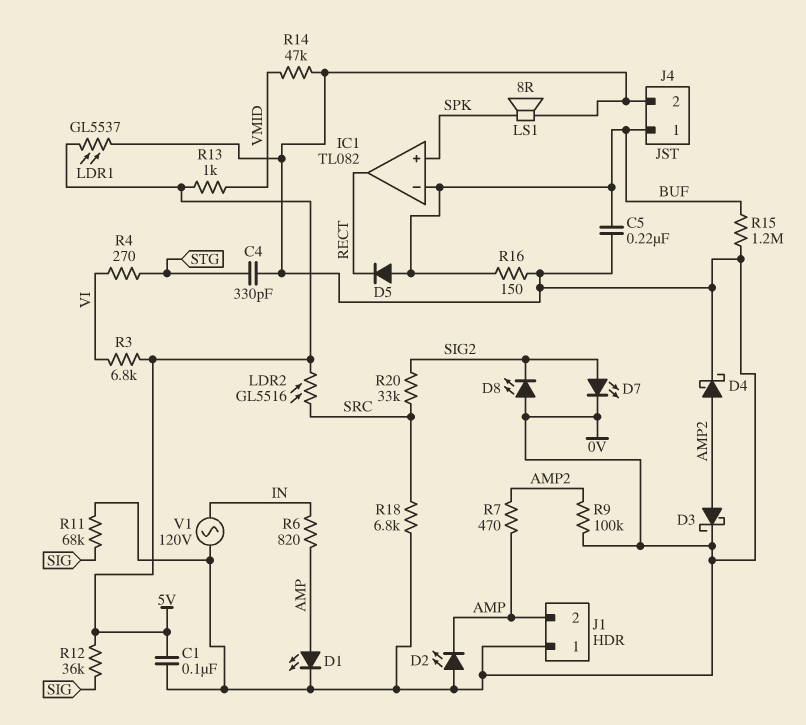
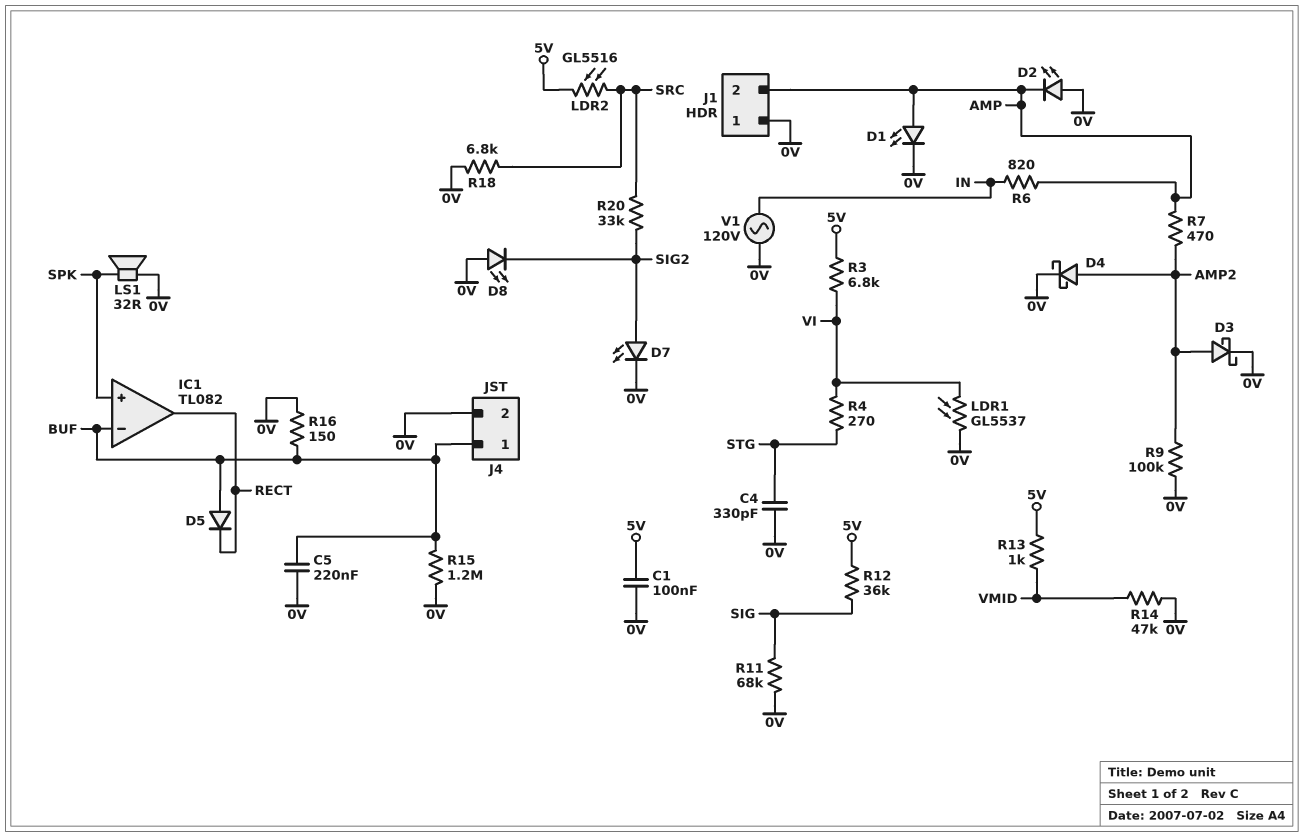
LDR1: GL5537 (0V, 5V) -> GL5537 (0V, VI)
LS1: speaker 8R (0V, SPK) -> speaker 32R (0V, SPK)

